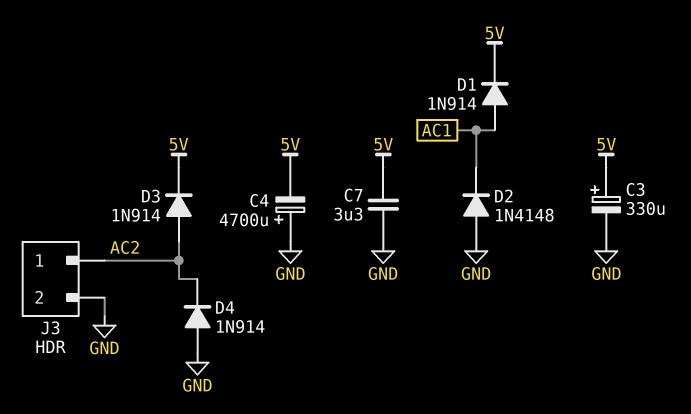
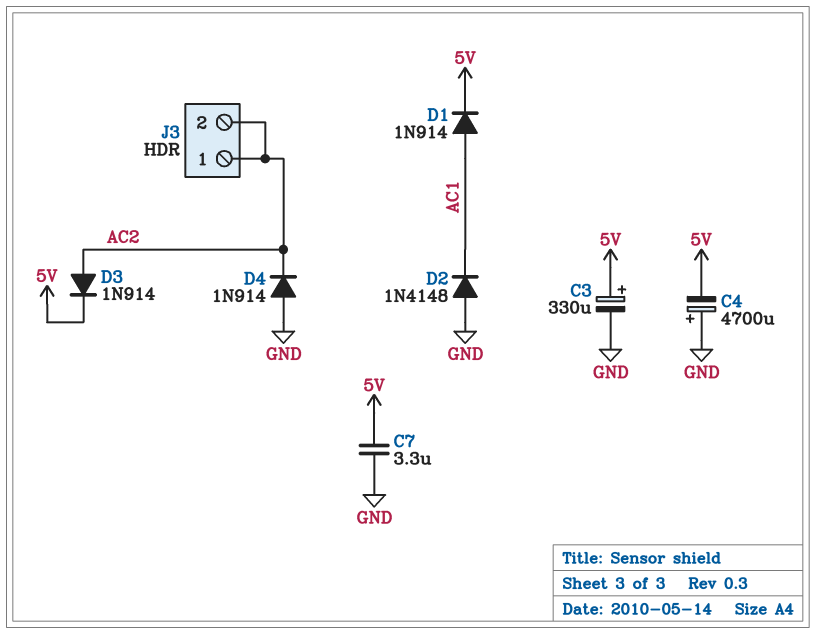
J3 pin 2: GND -> AC2

